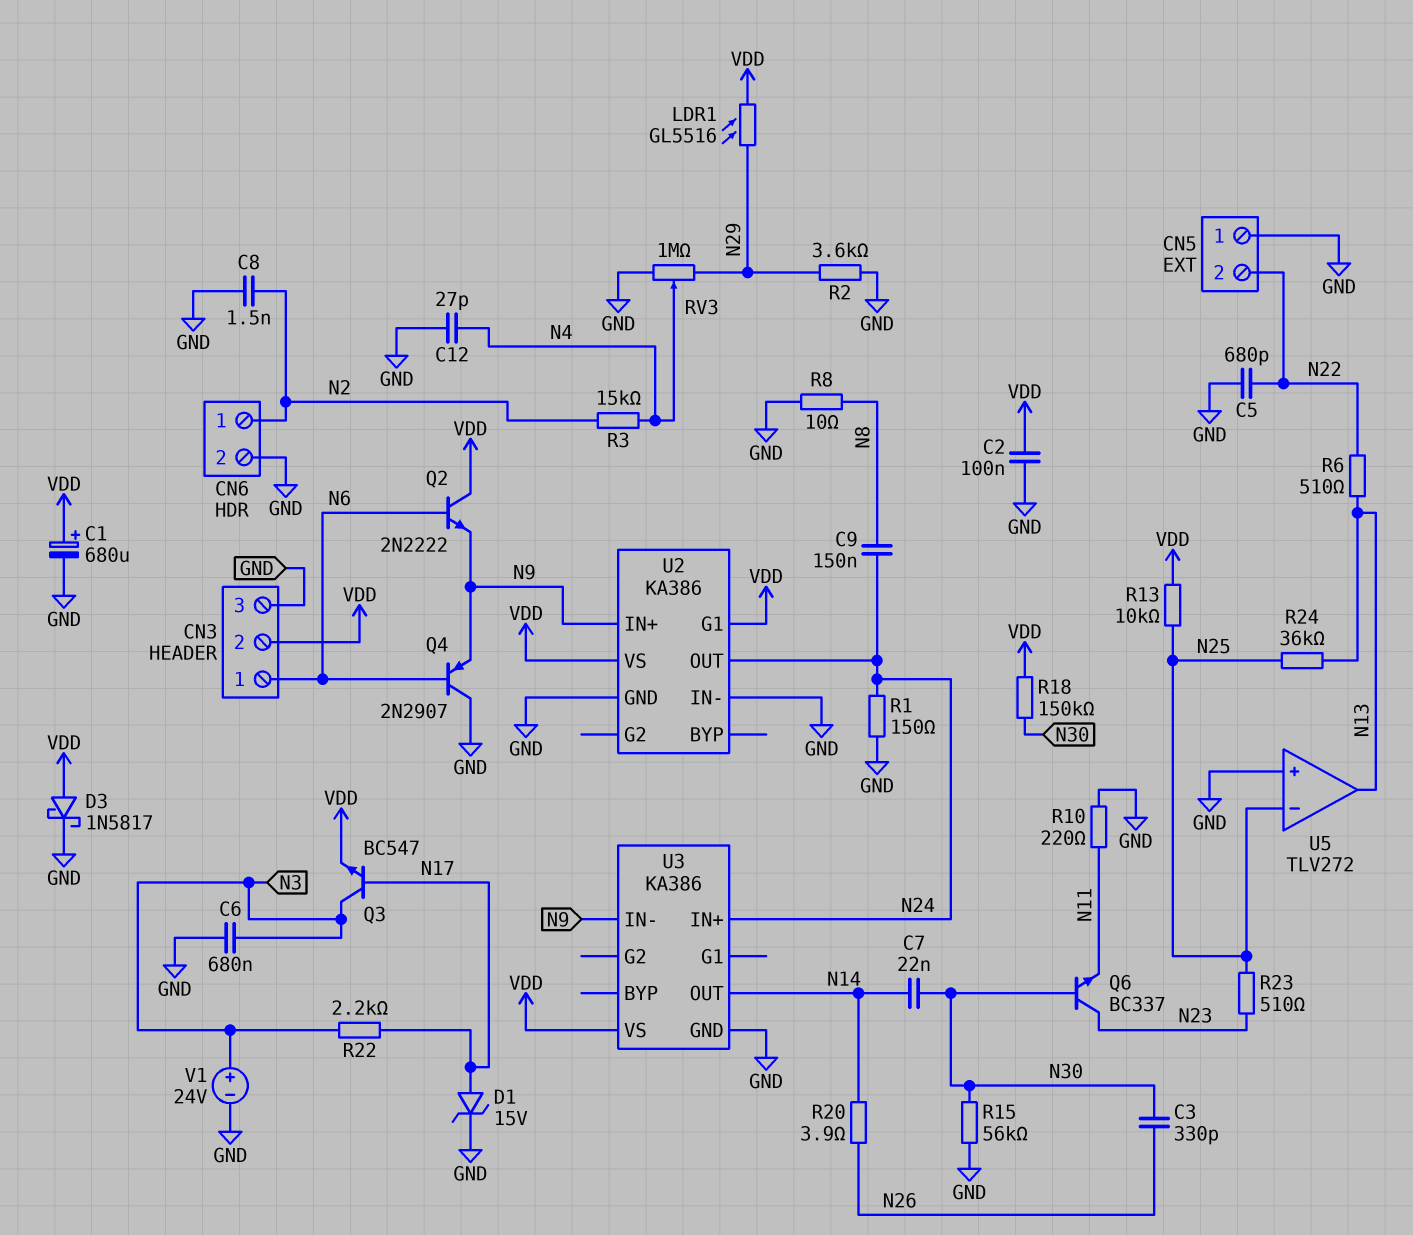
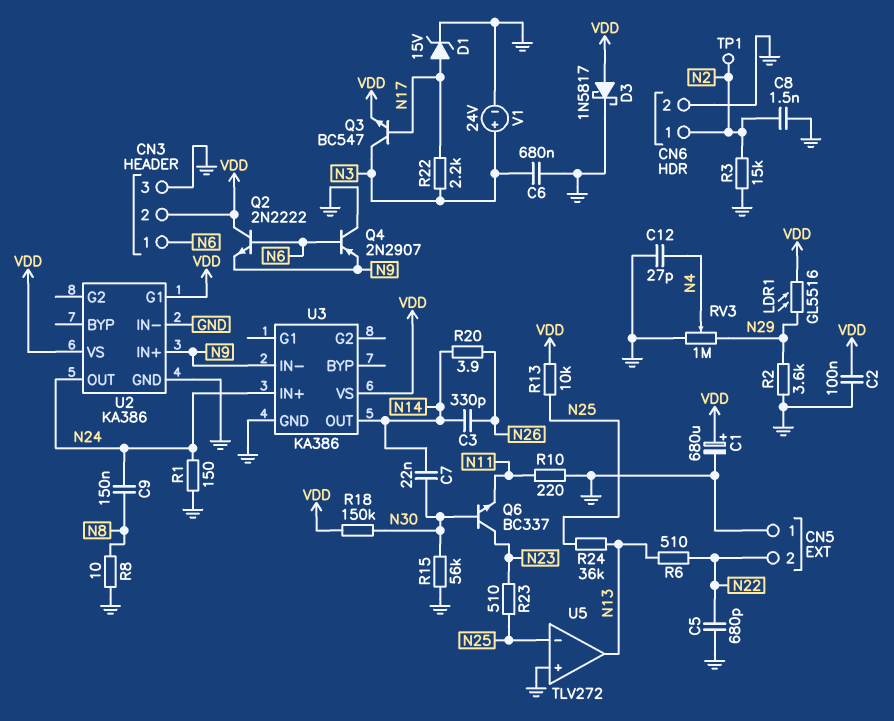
C3: 330pF (N26, N30) -> 330pF (N14, N26)
R3: 15k (N2, N4) -> 15k (GND, N2)
TP1: none -> test point (N2)

